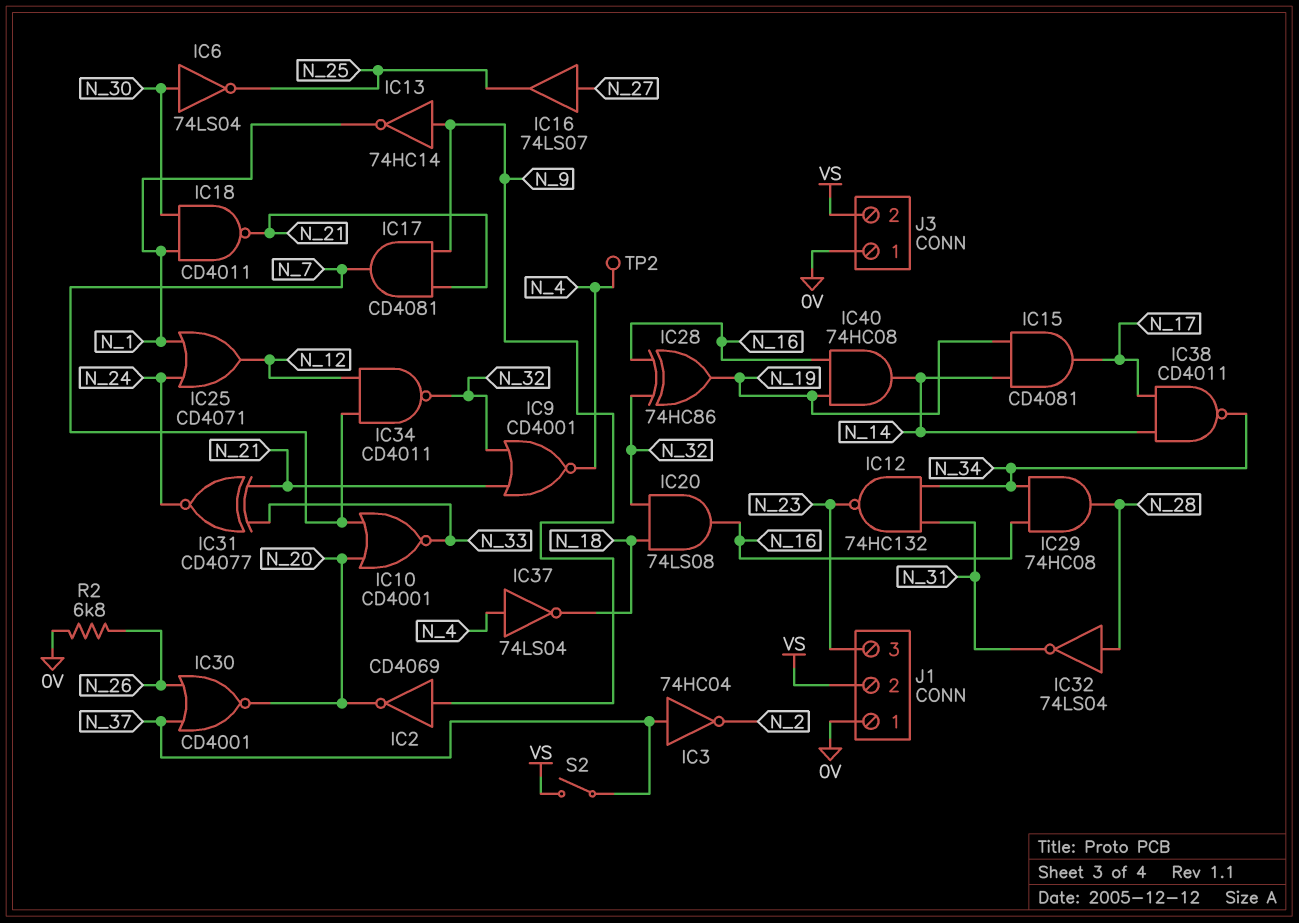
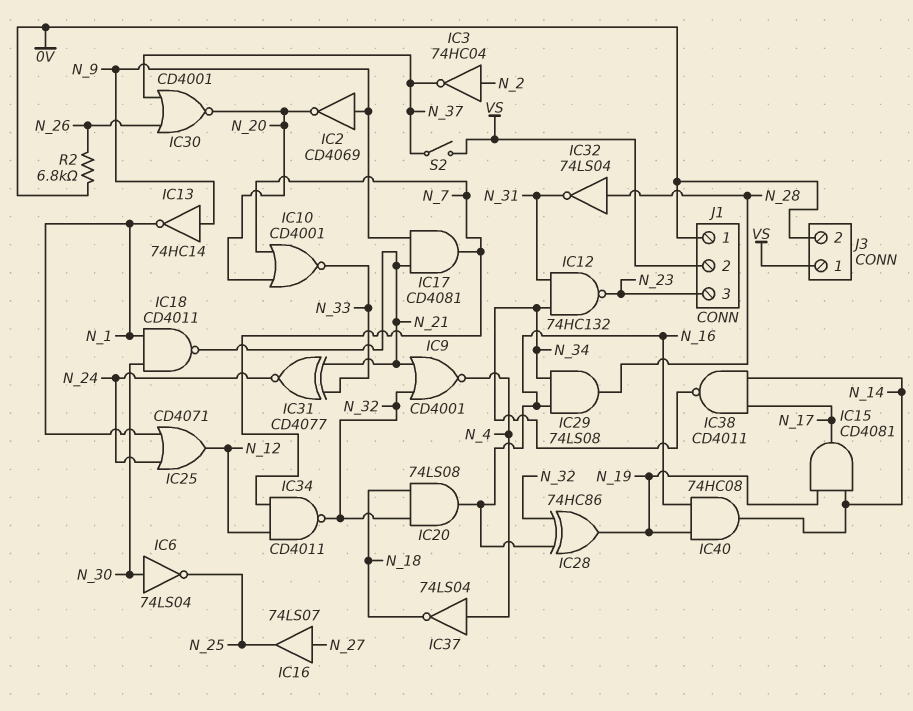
IC3: NOT 74HC04 (in N_37, out N_2) -> NOT 74HC04 (in N_2, out N_37)
IC29: AND 74HC08 (in N_16, in N_34, out N_28) -> AND 74LS08 (in N_16, in N_34, out N_28)
J3 pin 1: 0V -> VS
J3 pin 2: VS -> 0V
TP2: test point (N_4) -> none

